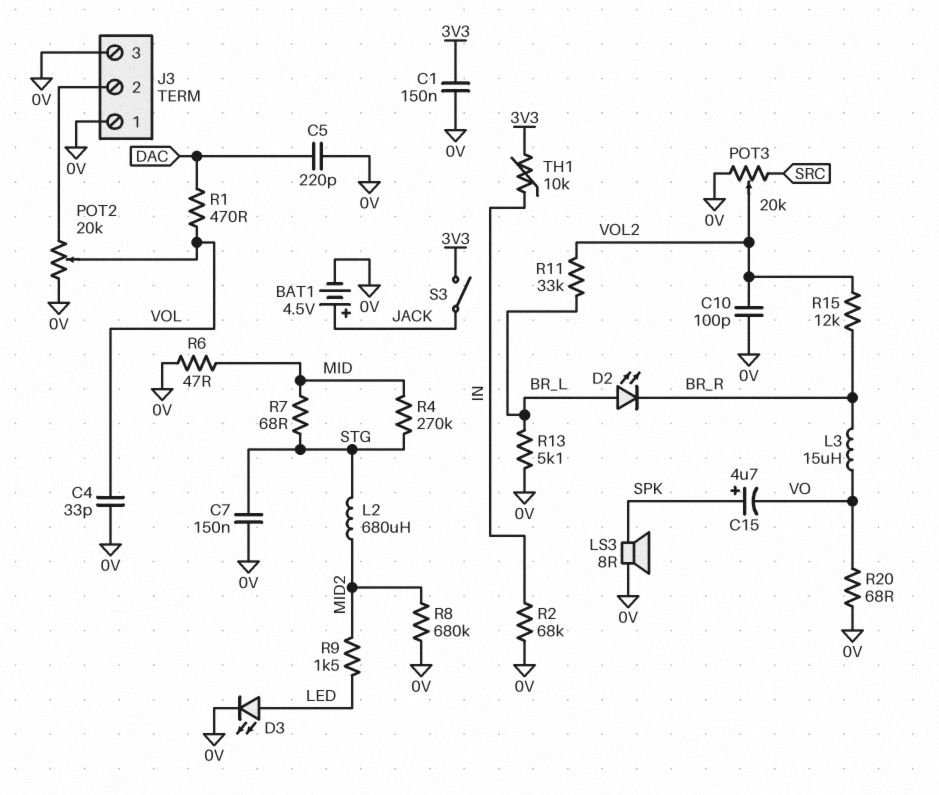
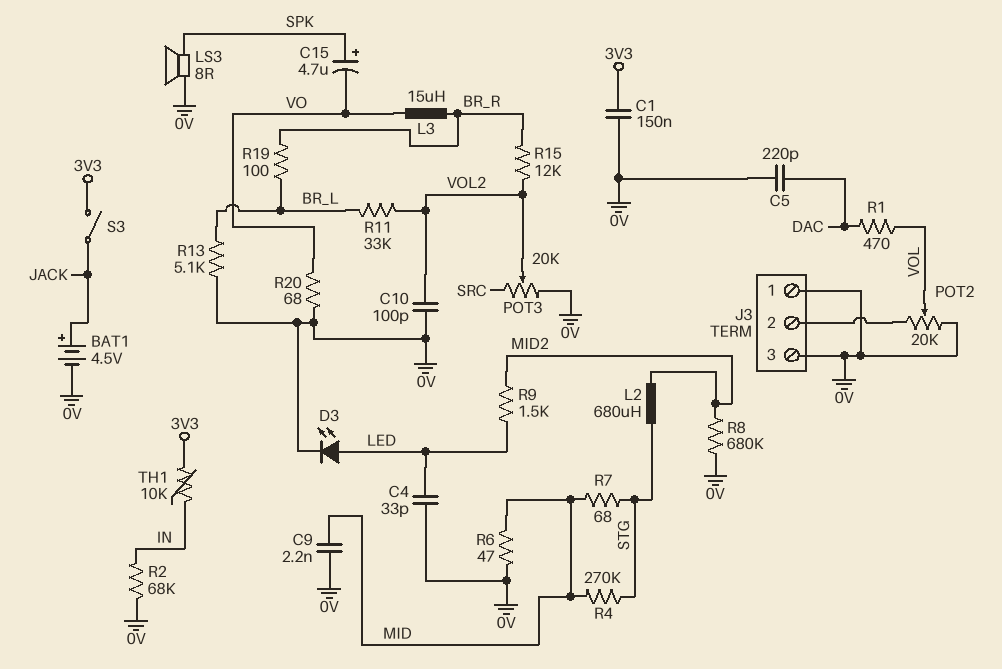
C4: 33pF (0V, VOL) -> 33pF (0V, LED)
C7: 150nF (0V, STG) -> none
C9: none -> 2.2nF (0V, MID)
D2: LED (A BR_L, K BR_R) -> none
R19: none -> 100 (BR_L, BR_R)

